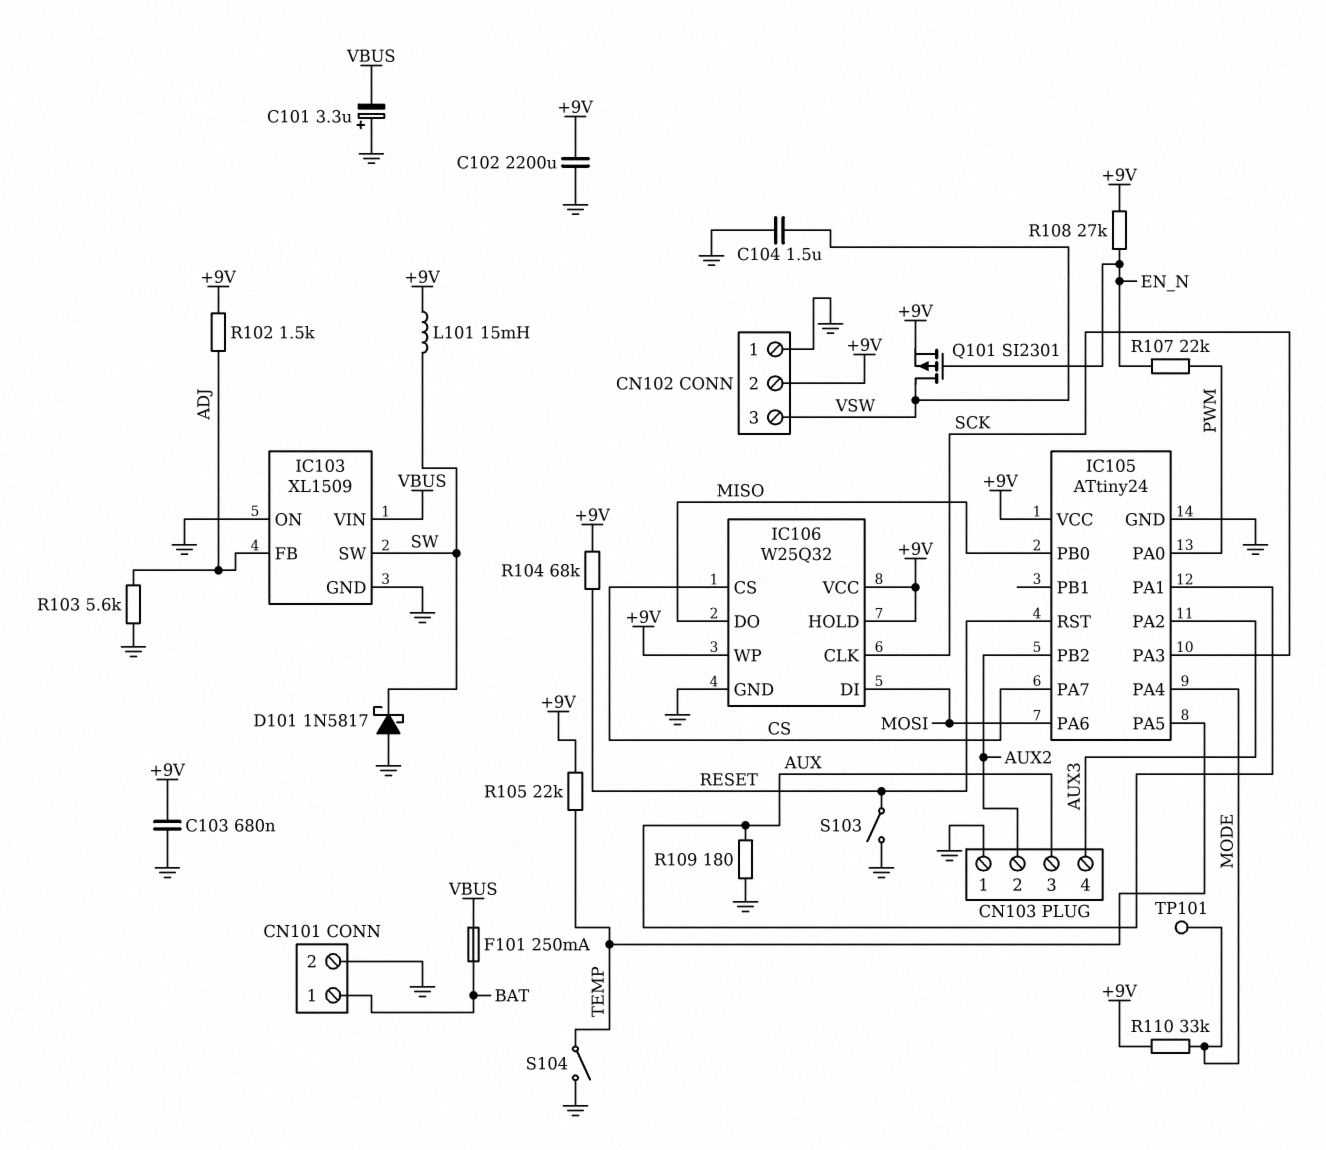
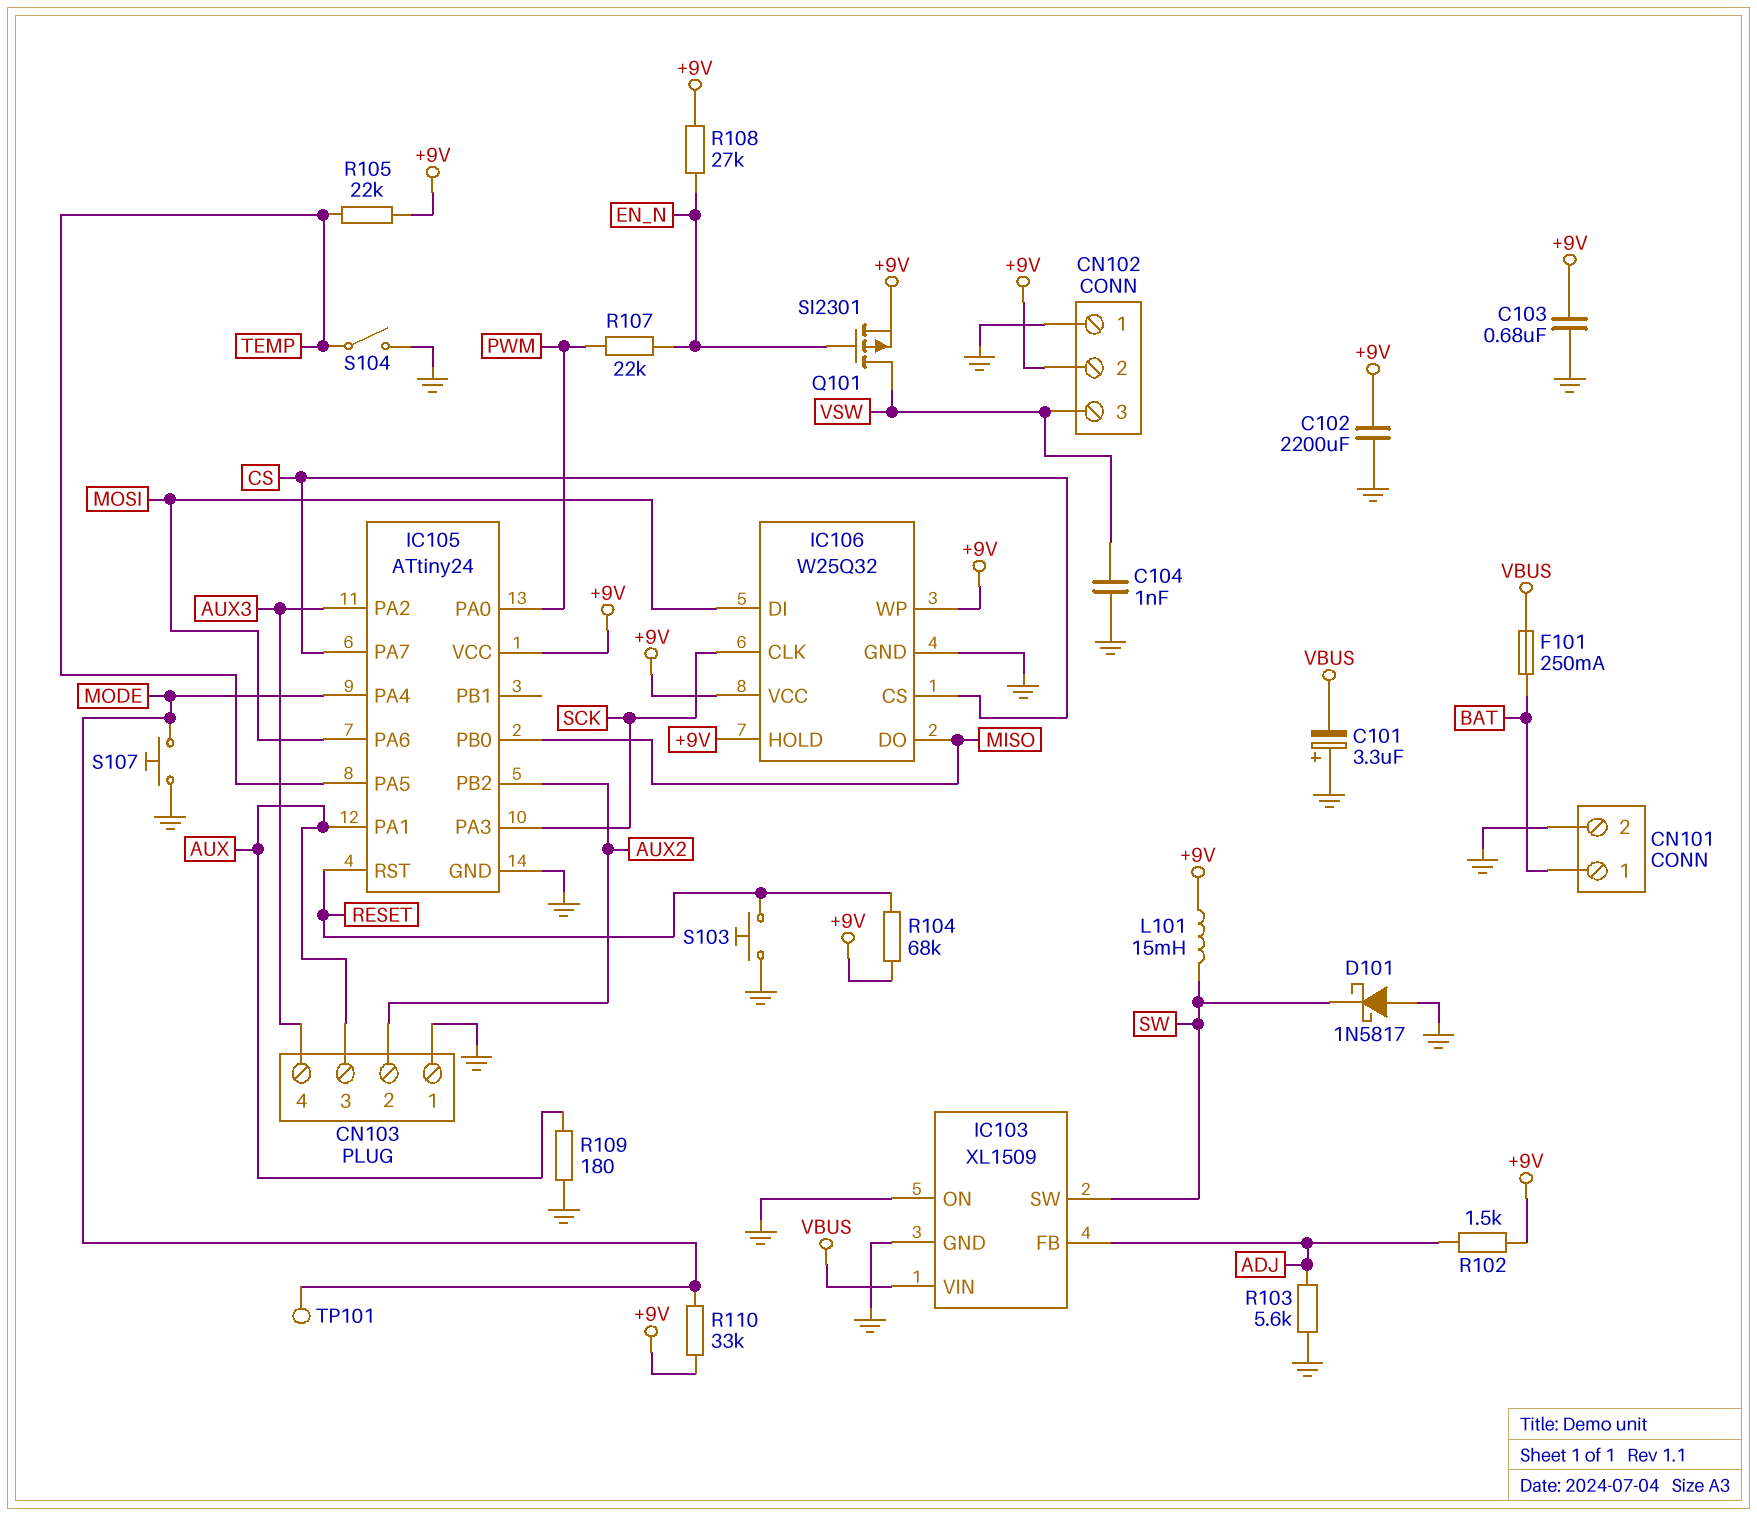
C104: 1.5uF (GND, VSW) -> 1nF (GND, VSW)
S103: switch (GND, RESET) -> button (GND, RESET)
S107: none -> button (GND, MODE)

